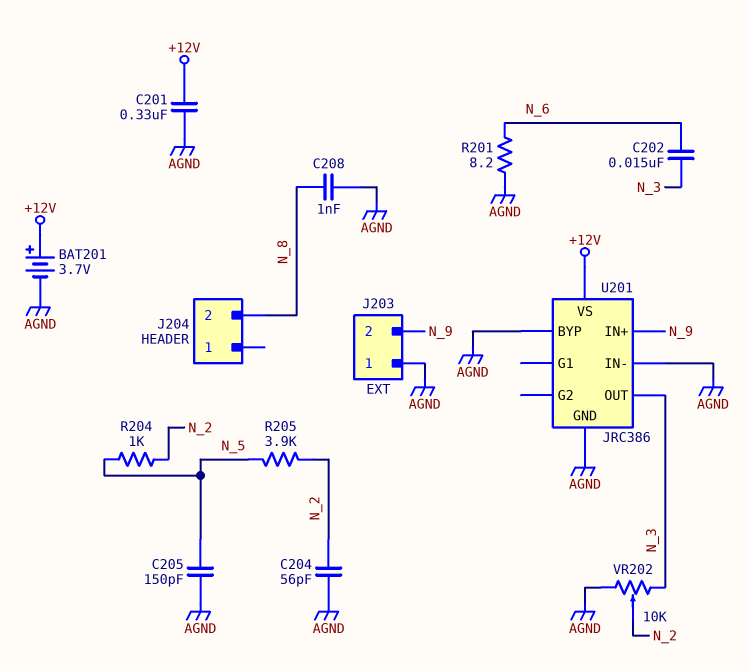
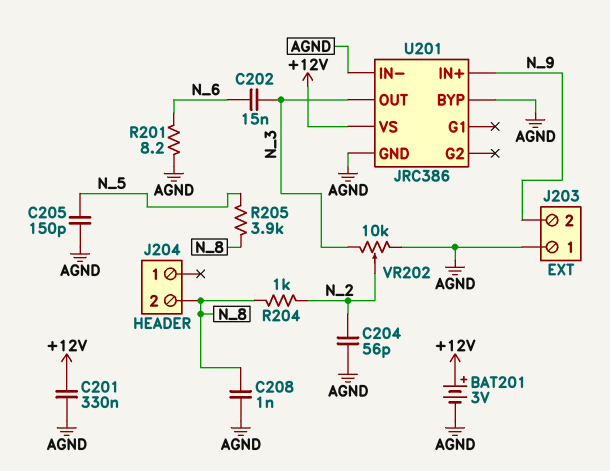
BAT201: 3.7V (plus +12V, minus AGND) -> 3V (plus +12V, minus AGND)
R204: 1k (N_2, N_5) -> 1k (N_2, N_8)
R205: 3.9k (N_2, N_5) -> 3.9k (N_5, N_8)

